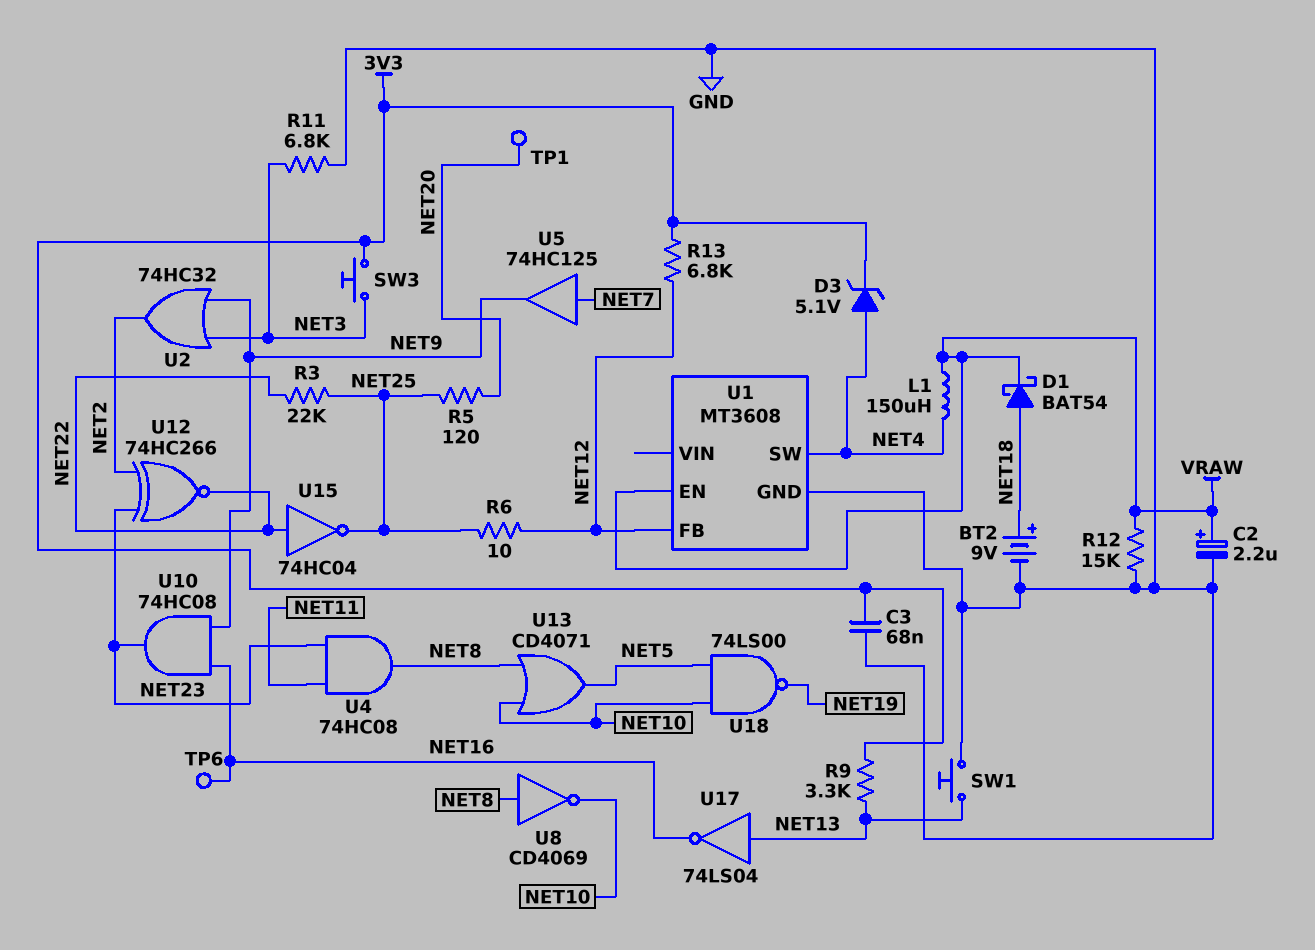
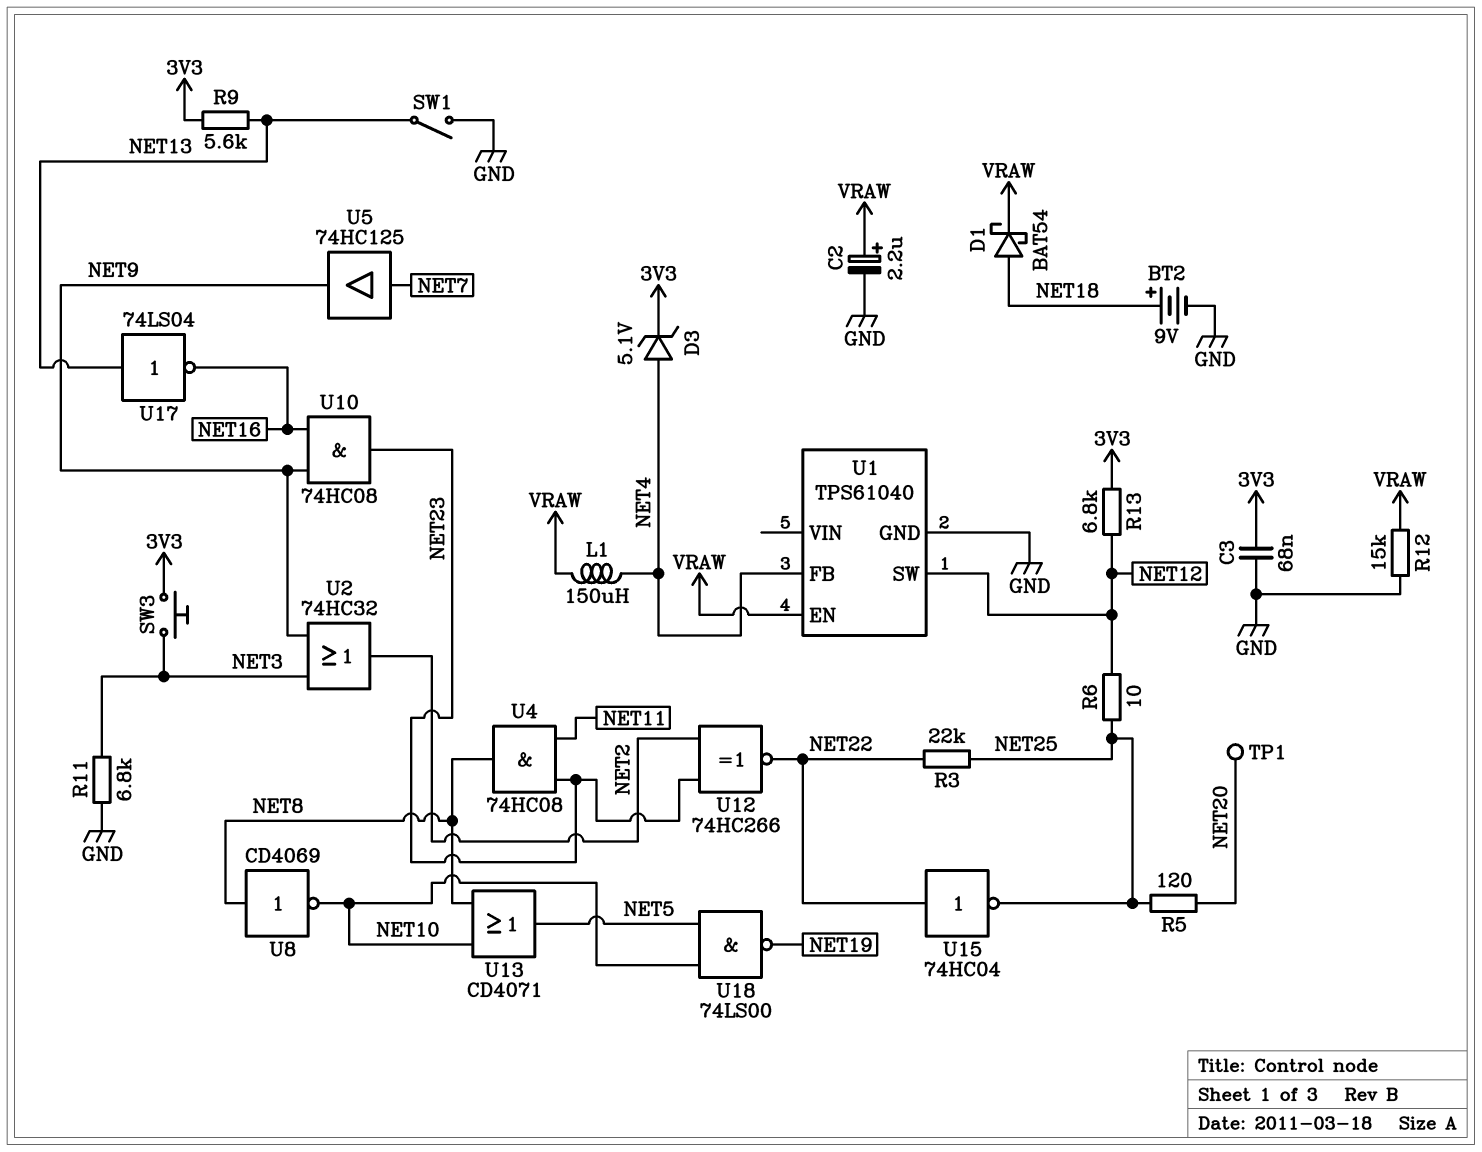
R9: 3.3k (3V3, NET13) -> 5.6k (3V3, NET13)
SW1: button (GND, NET13) -> switch (GND, NET13)
TP6: test point (NET16) -> none
U1: MT3608 -> TPS61040
U1 pin FB: NET12 -> NET4
U1 pin SW: NET4 -> NET12

